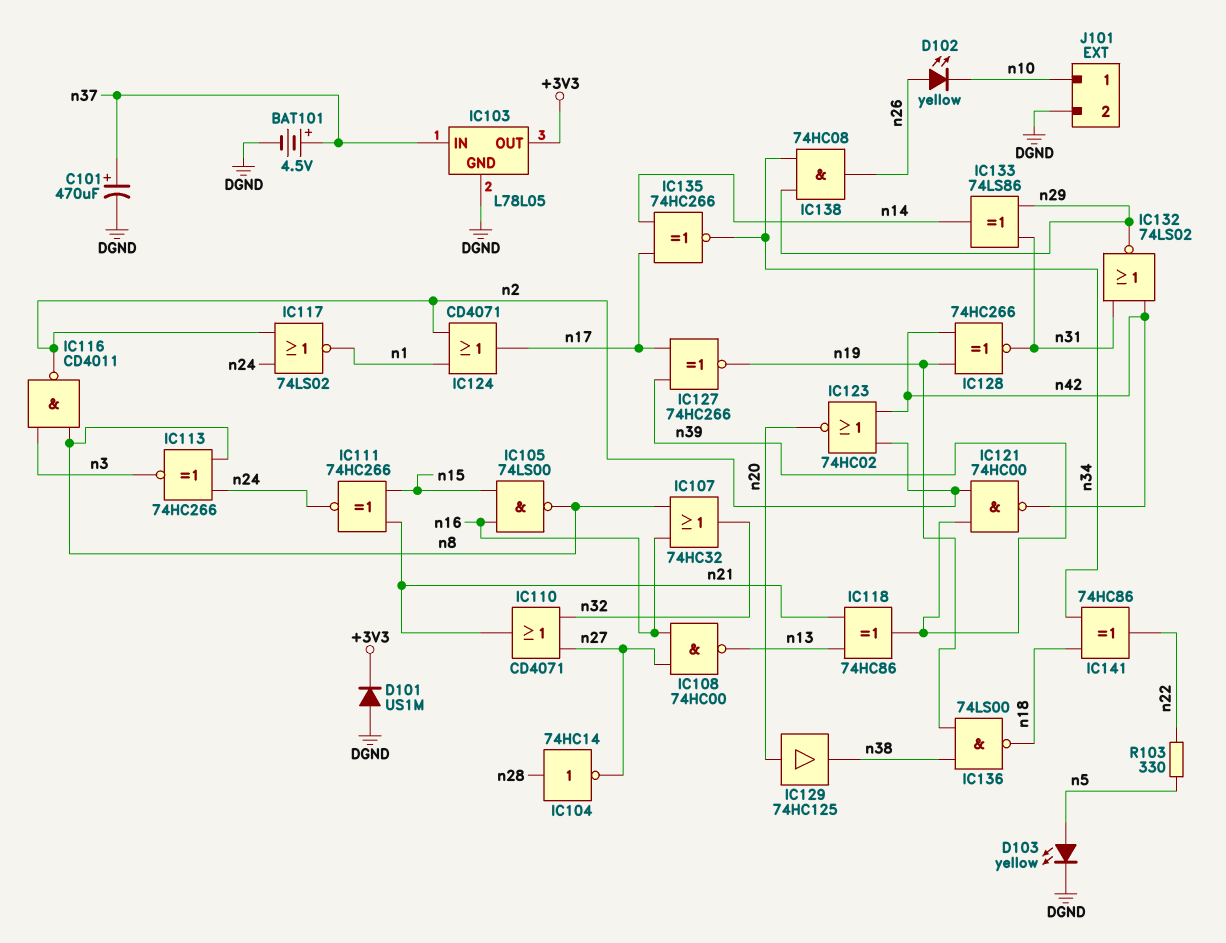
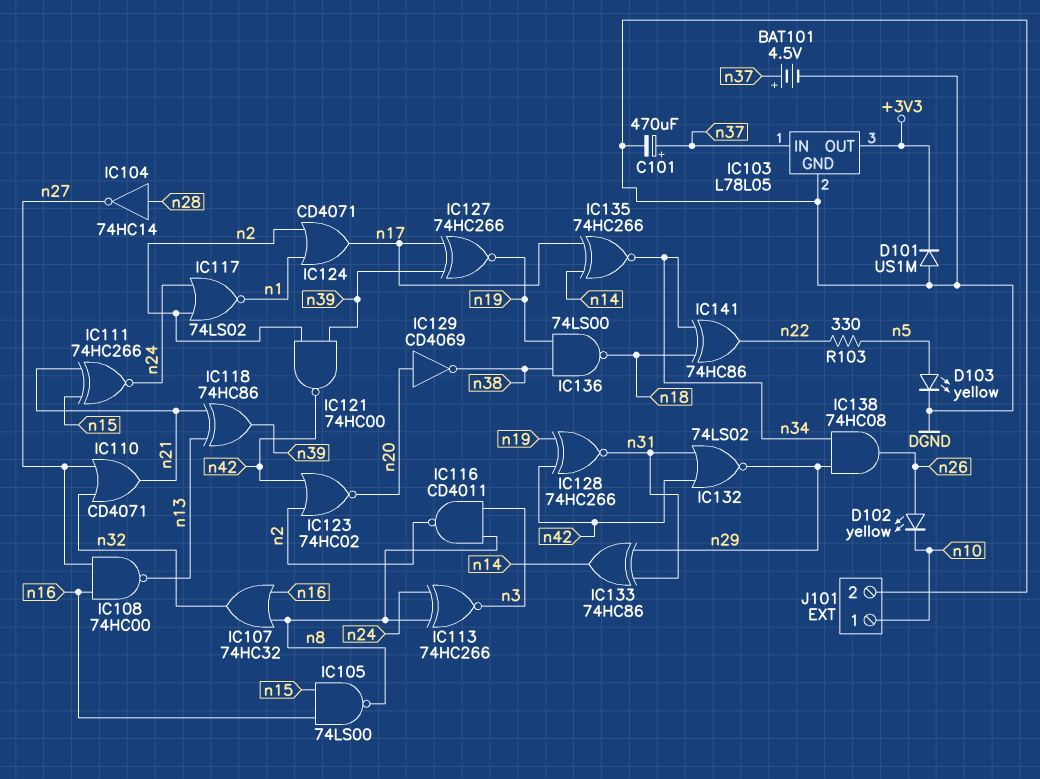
IC129: buffer 74HC125 (in n20, out n38) -> NOT CD4069 (in n20, out n38)
IC133: XOR 74LS86 (in n29, in n31, out n14) -> XOR 74HC86 (in n29, in n31, out n14)

